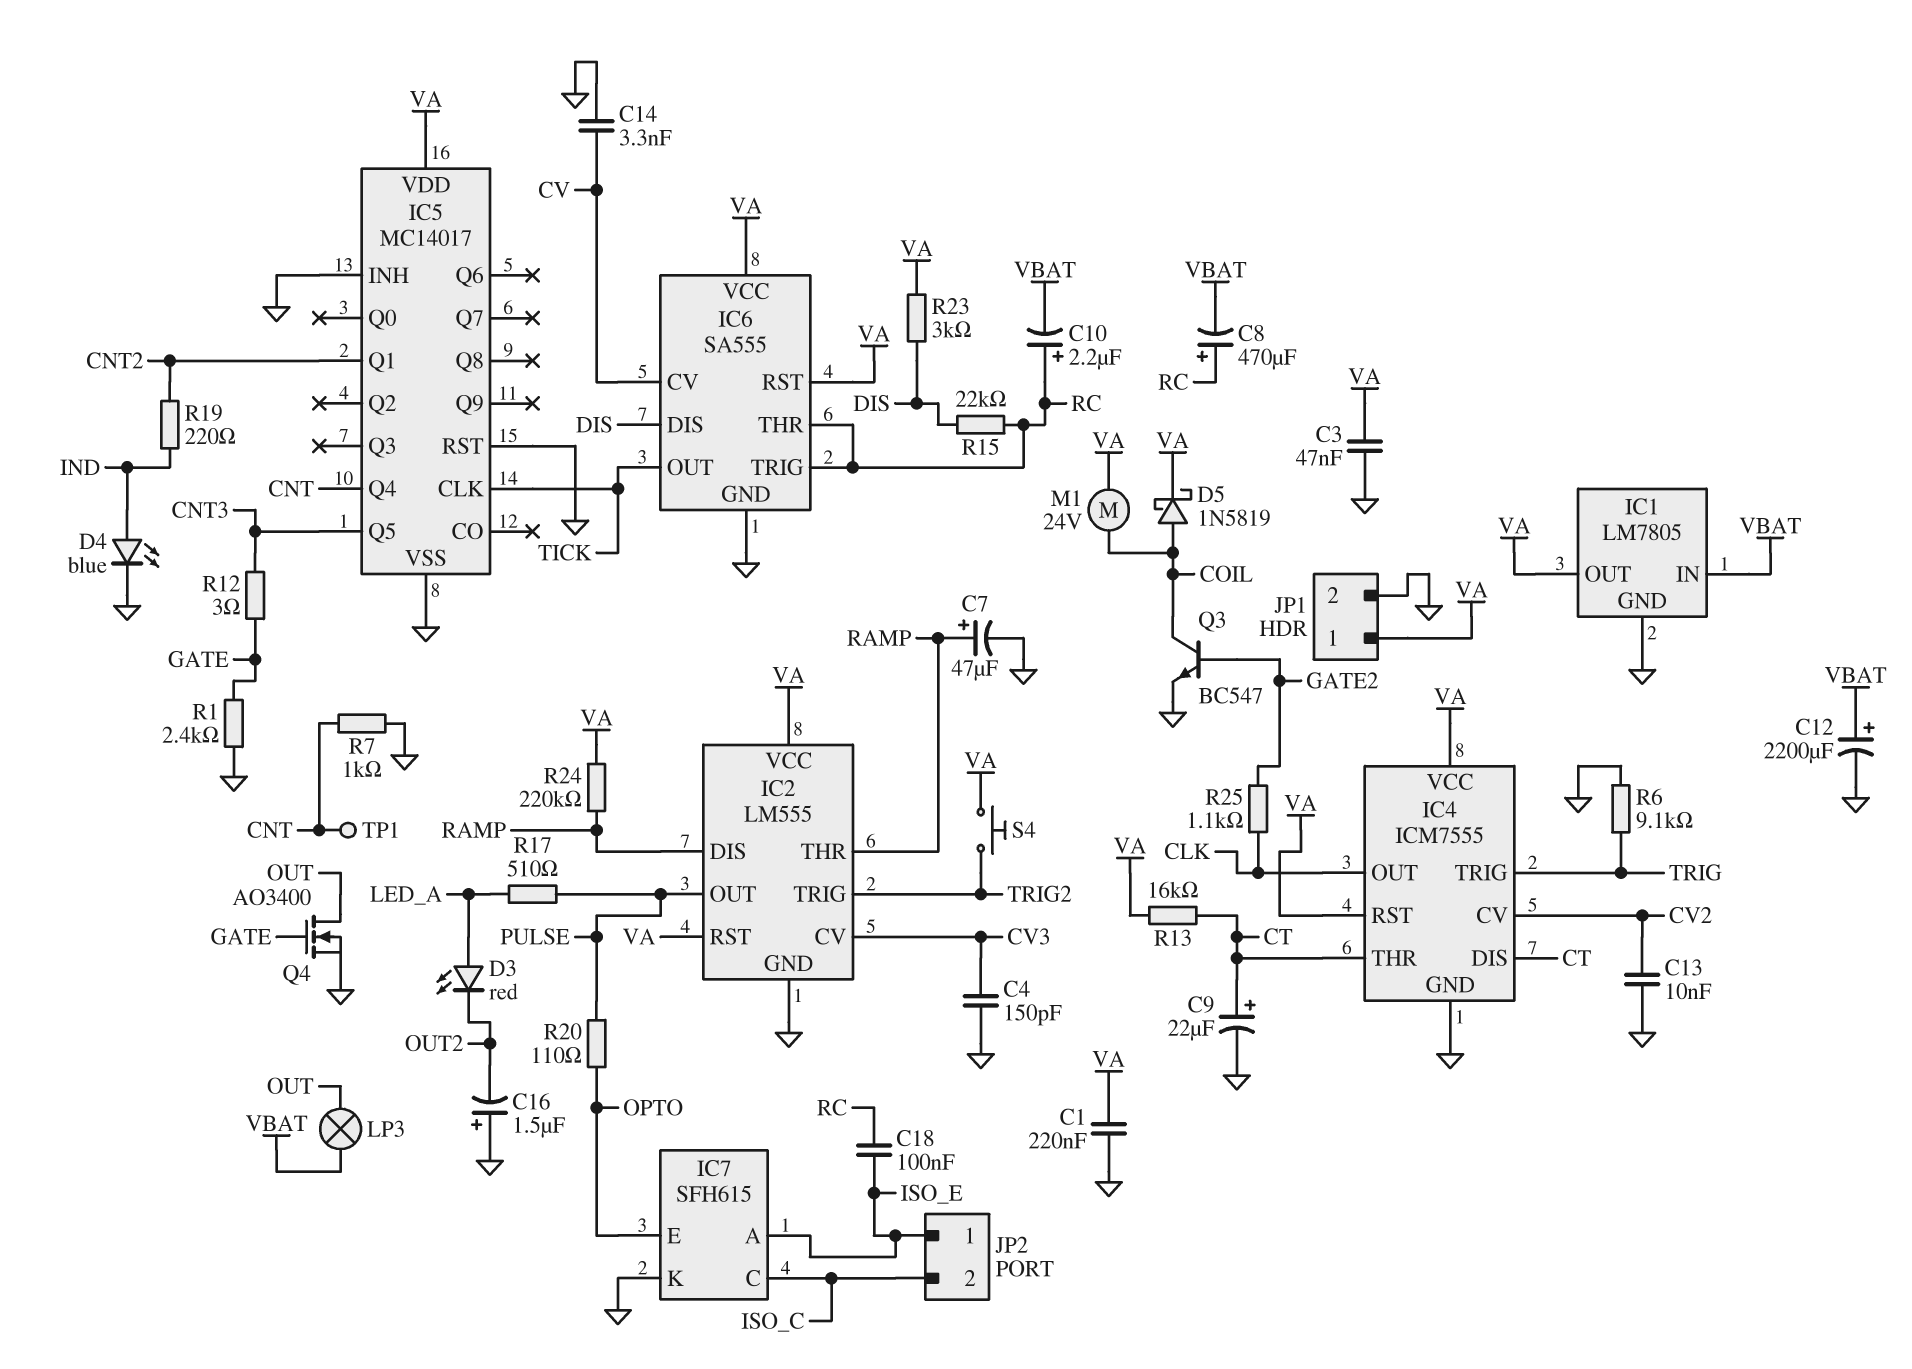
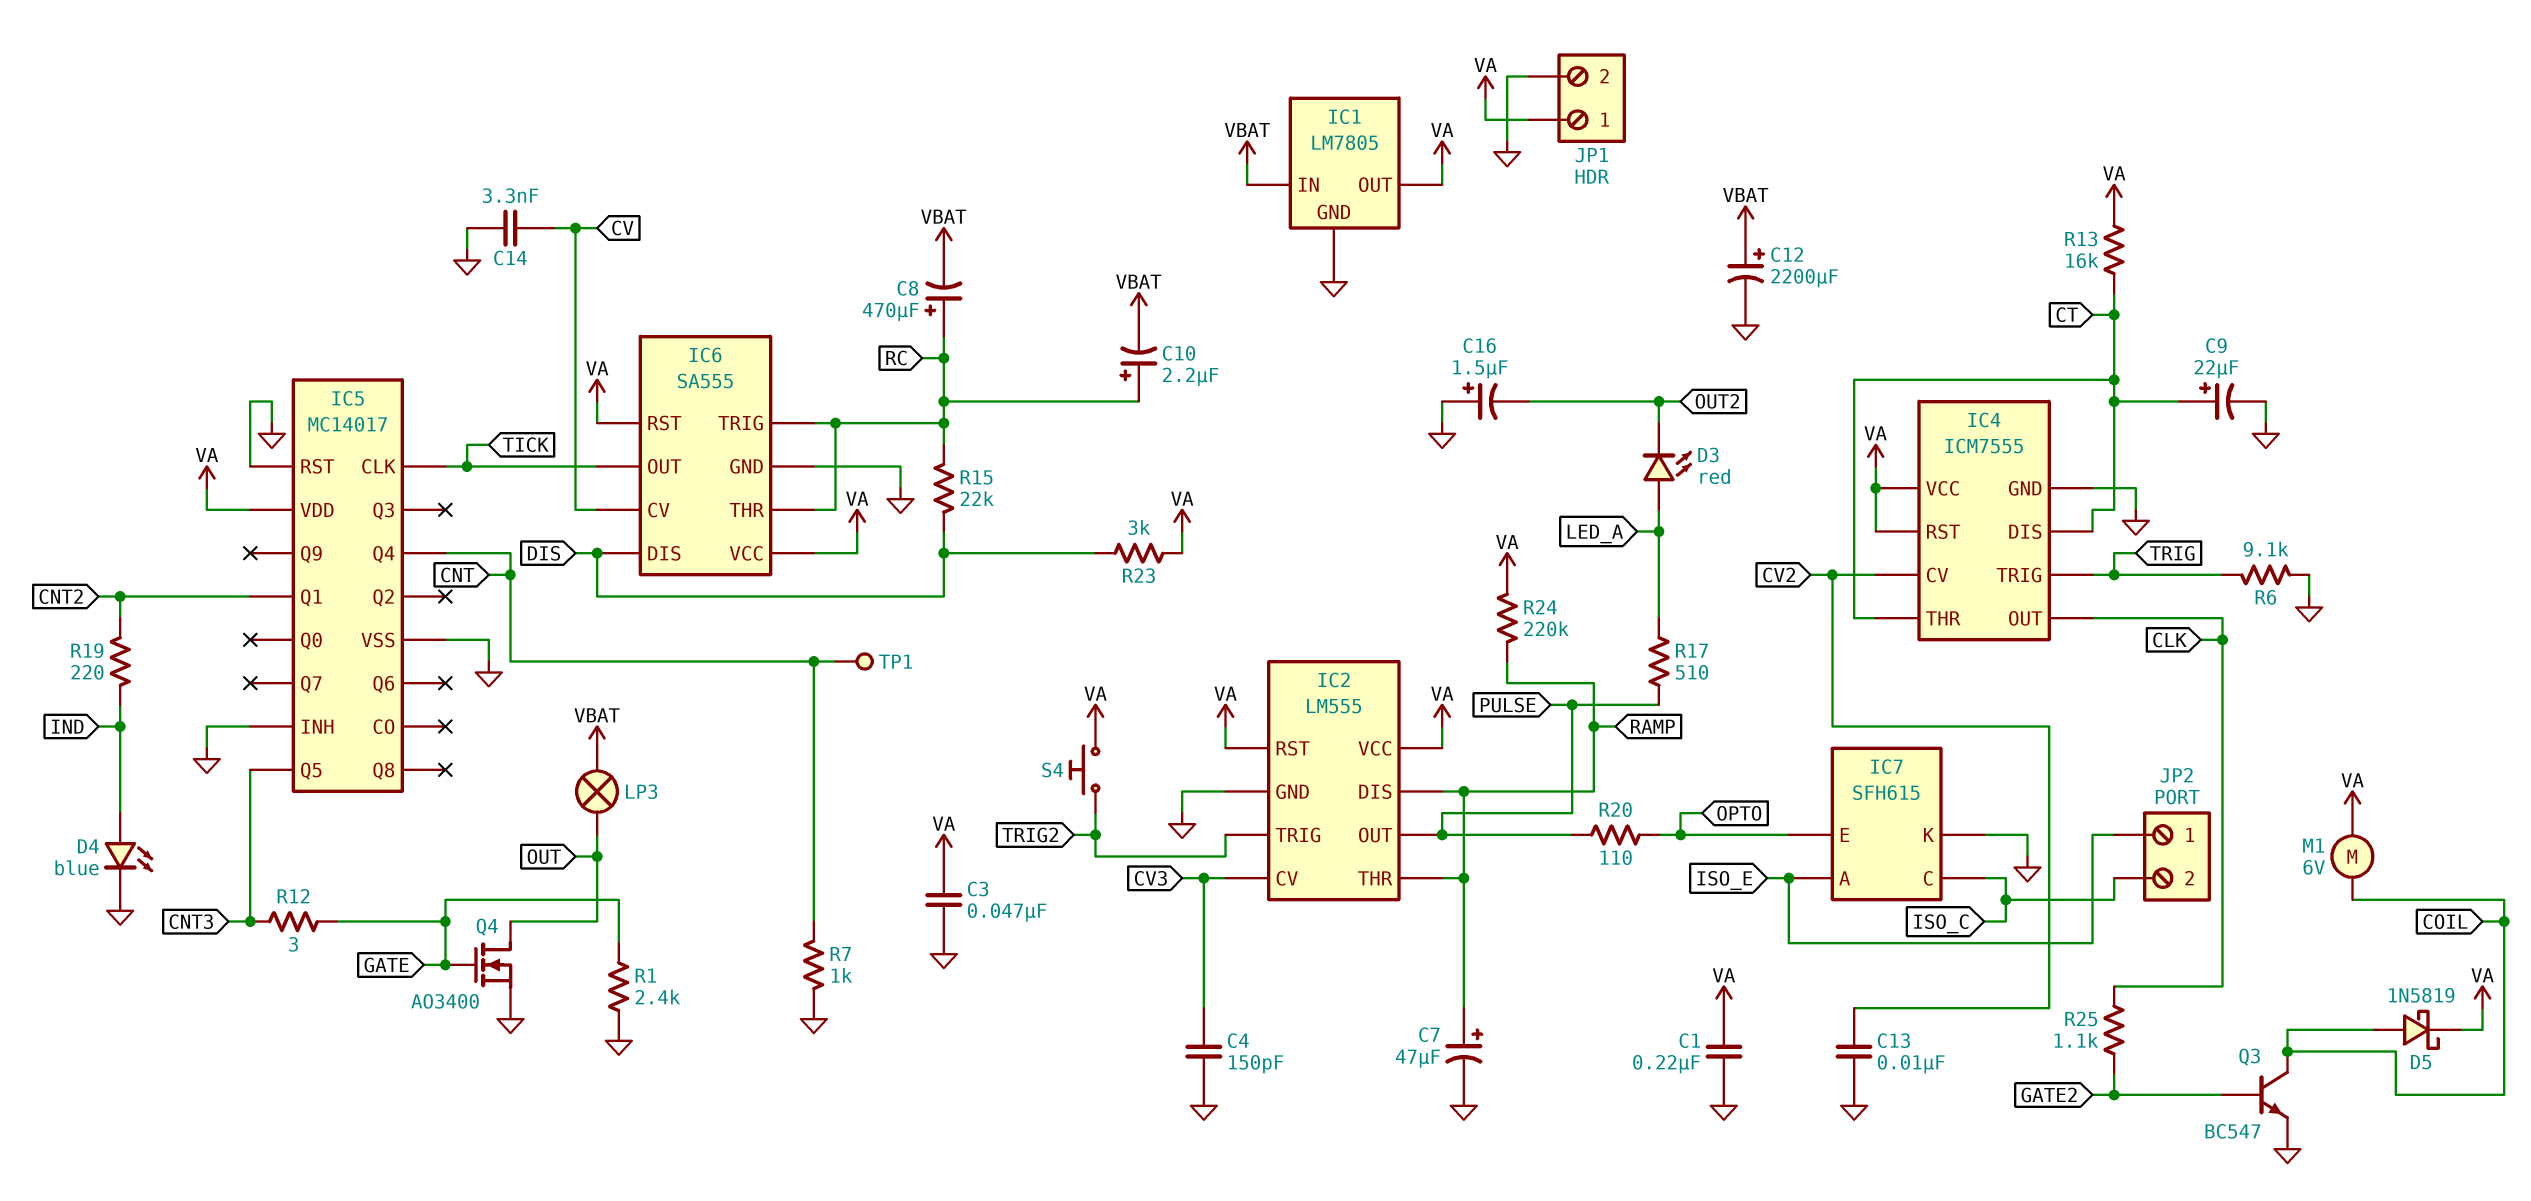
C18: 100nF (ISO_E, RC) -> none
M1: motor 24V (COIL, VA) -> motor 6V (COIL, VA)

